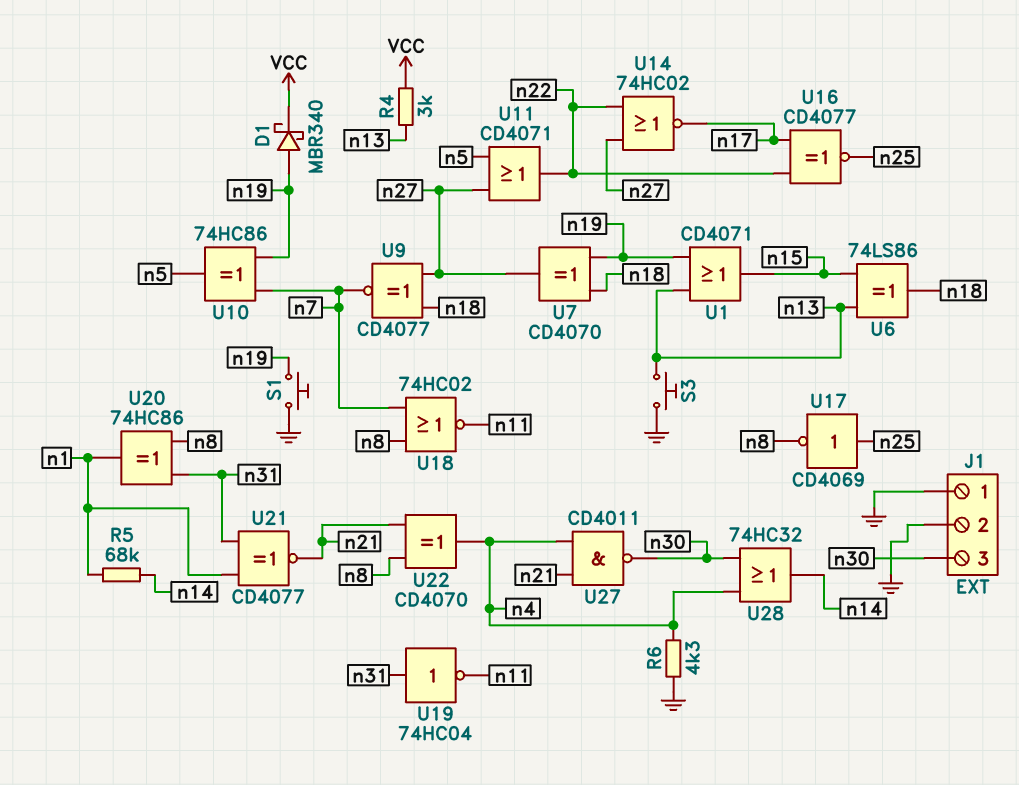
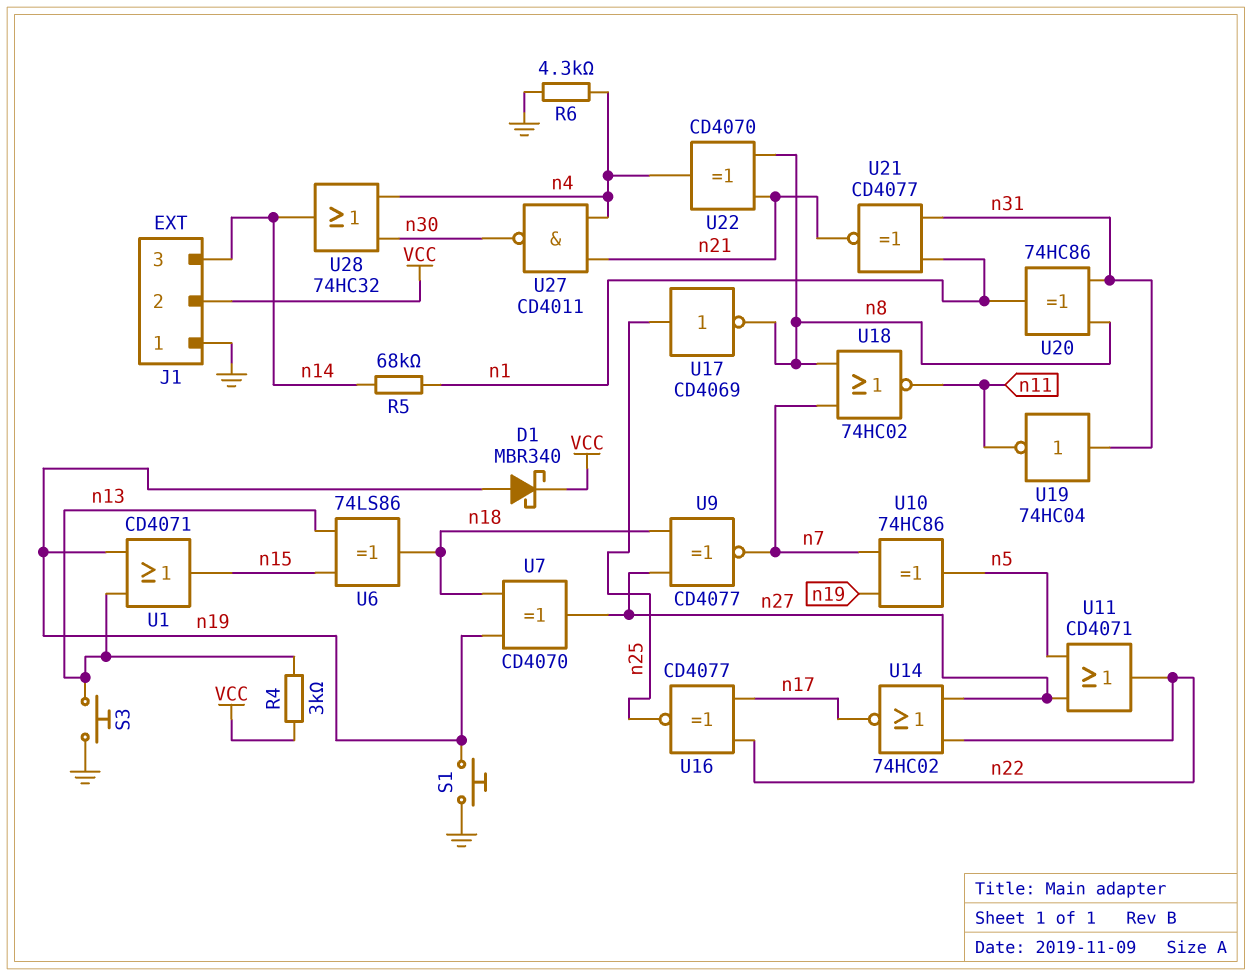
J1 pin 2: GND -> VCC
J1 pin 3: n30 -> n14

